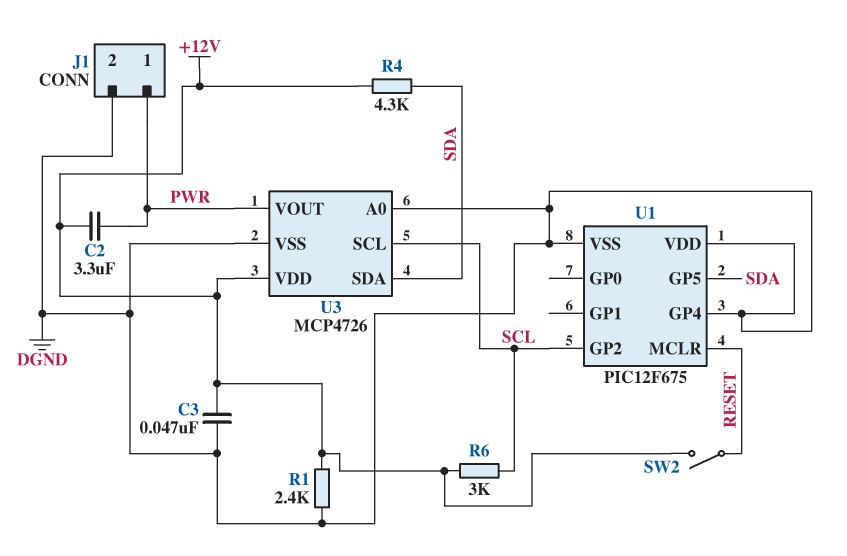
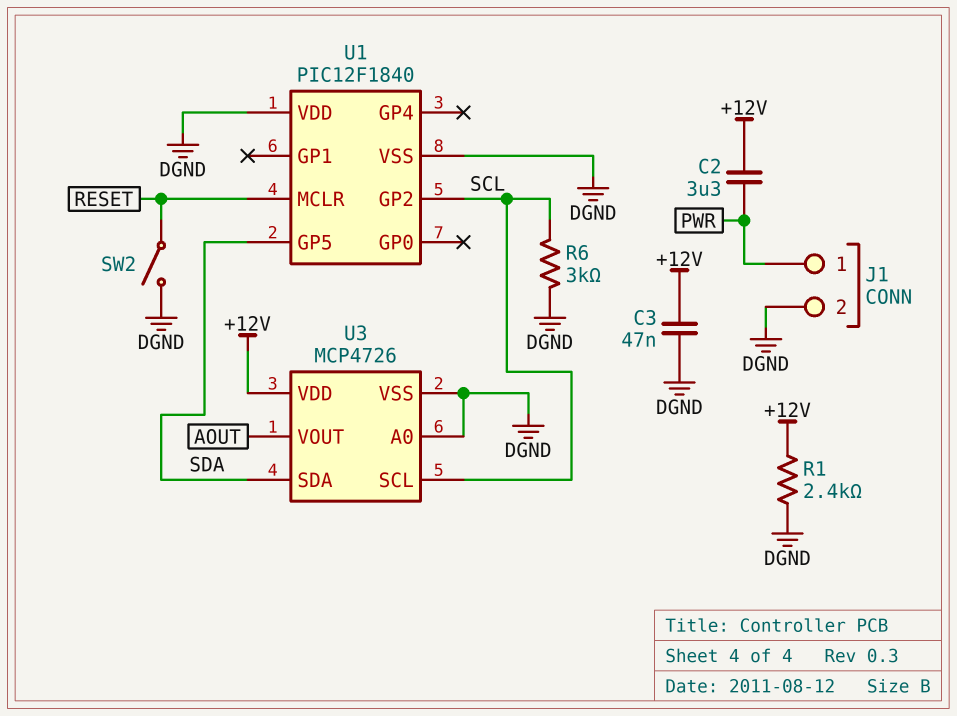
R4: 4.3k (+12V, SDA) -> none
R6: 3k (+12V, SCL) -> 3k (DGND, SCL)
SW2: switch (+12V, RESET) -> switch (DGND, RESET)
U1: PIC12F675 -> PIC12F1840
U1 pin GP4: DGND -> none
U3 pin VOUT: PWR -> AOUT

